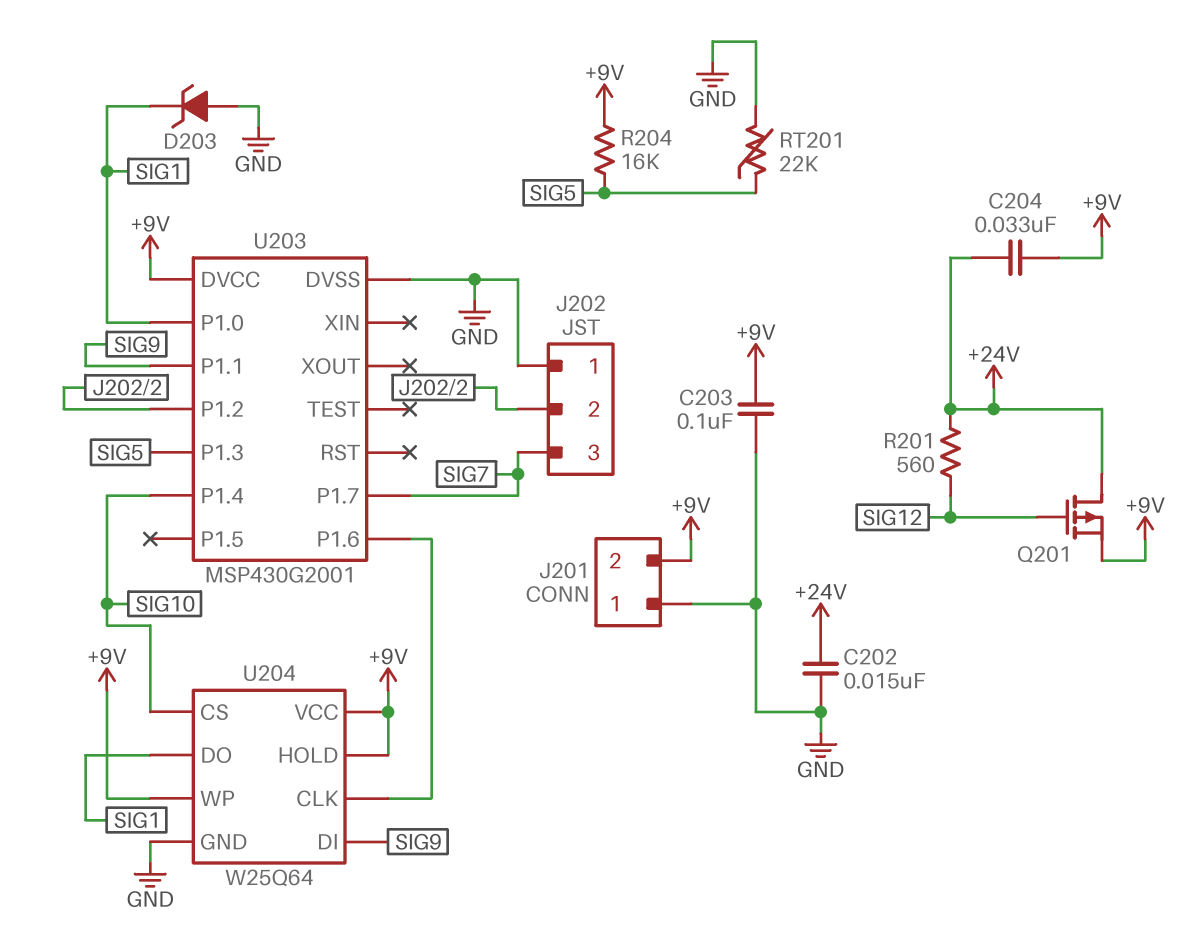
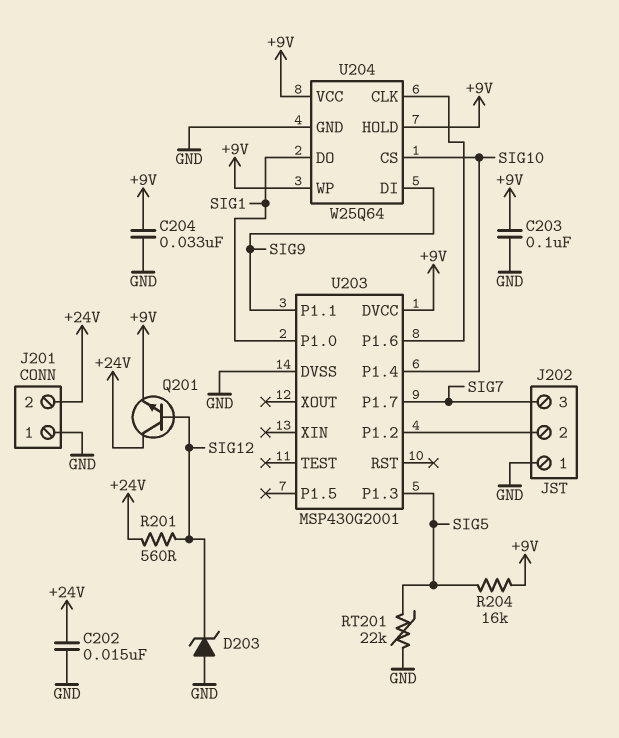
C204: 33nF (+9V, +24V) -> 33nF (+9V, GND)
D203: zener (A GND, K SIG1) -> zener (A GND, K SIG12)
J201 pin 2: +9V -> +24V
Q201: PMOS (G SIG12, D +24V, S +9V) -> NPN (B SIG12, C +24V, E +9V)

